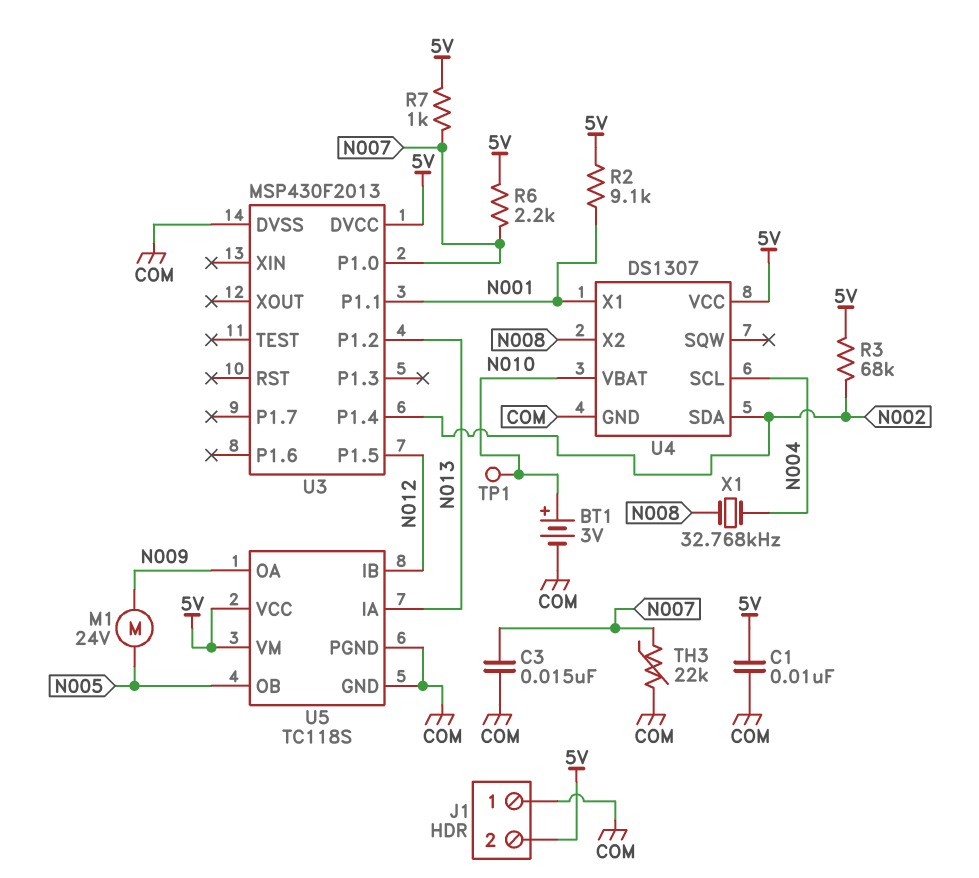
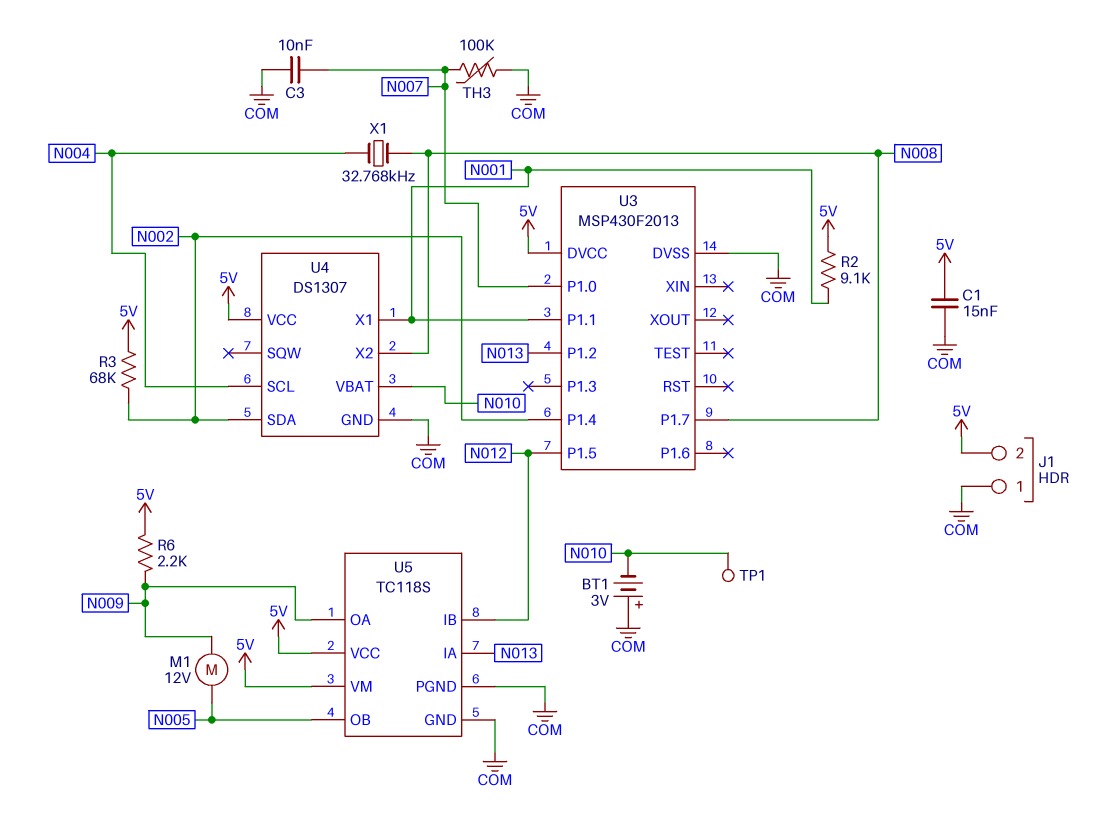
BT1: 3V (plus N010, minus COM) -> 3V (plus COM, minus N010)
C1: 10nF (5V, COM) -> 15nF (5V, COM)
C3: 15nF (COM, N007) -> 10nF (COM, N007)
M1: motor 24V (N005, N009) -> motor 12V (N005, N009)
R6: 2.2k (5V, N007) -> 2.2k (5V, N009)
R7: 1k (5V, N007) -> none
TH3: 22k (COM, N007) -> 100k (COM, N007)
U3 pin P1.7: none -> N008

